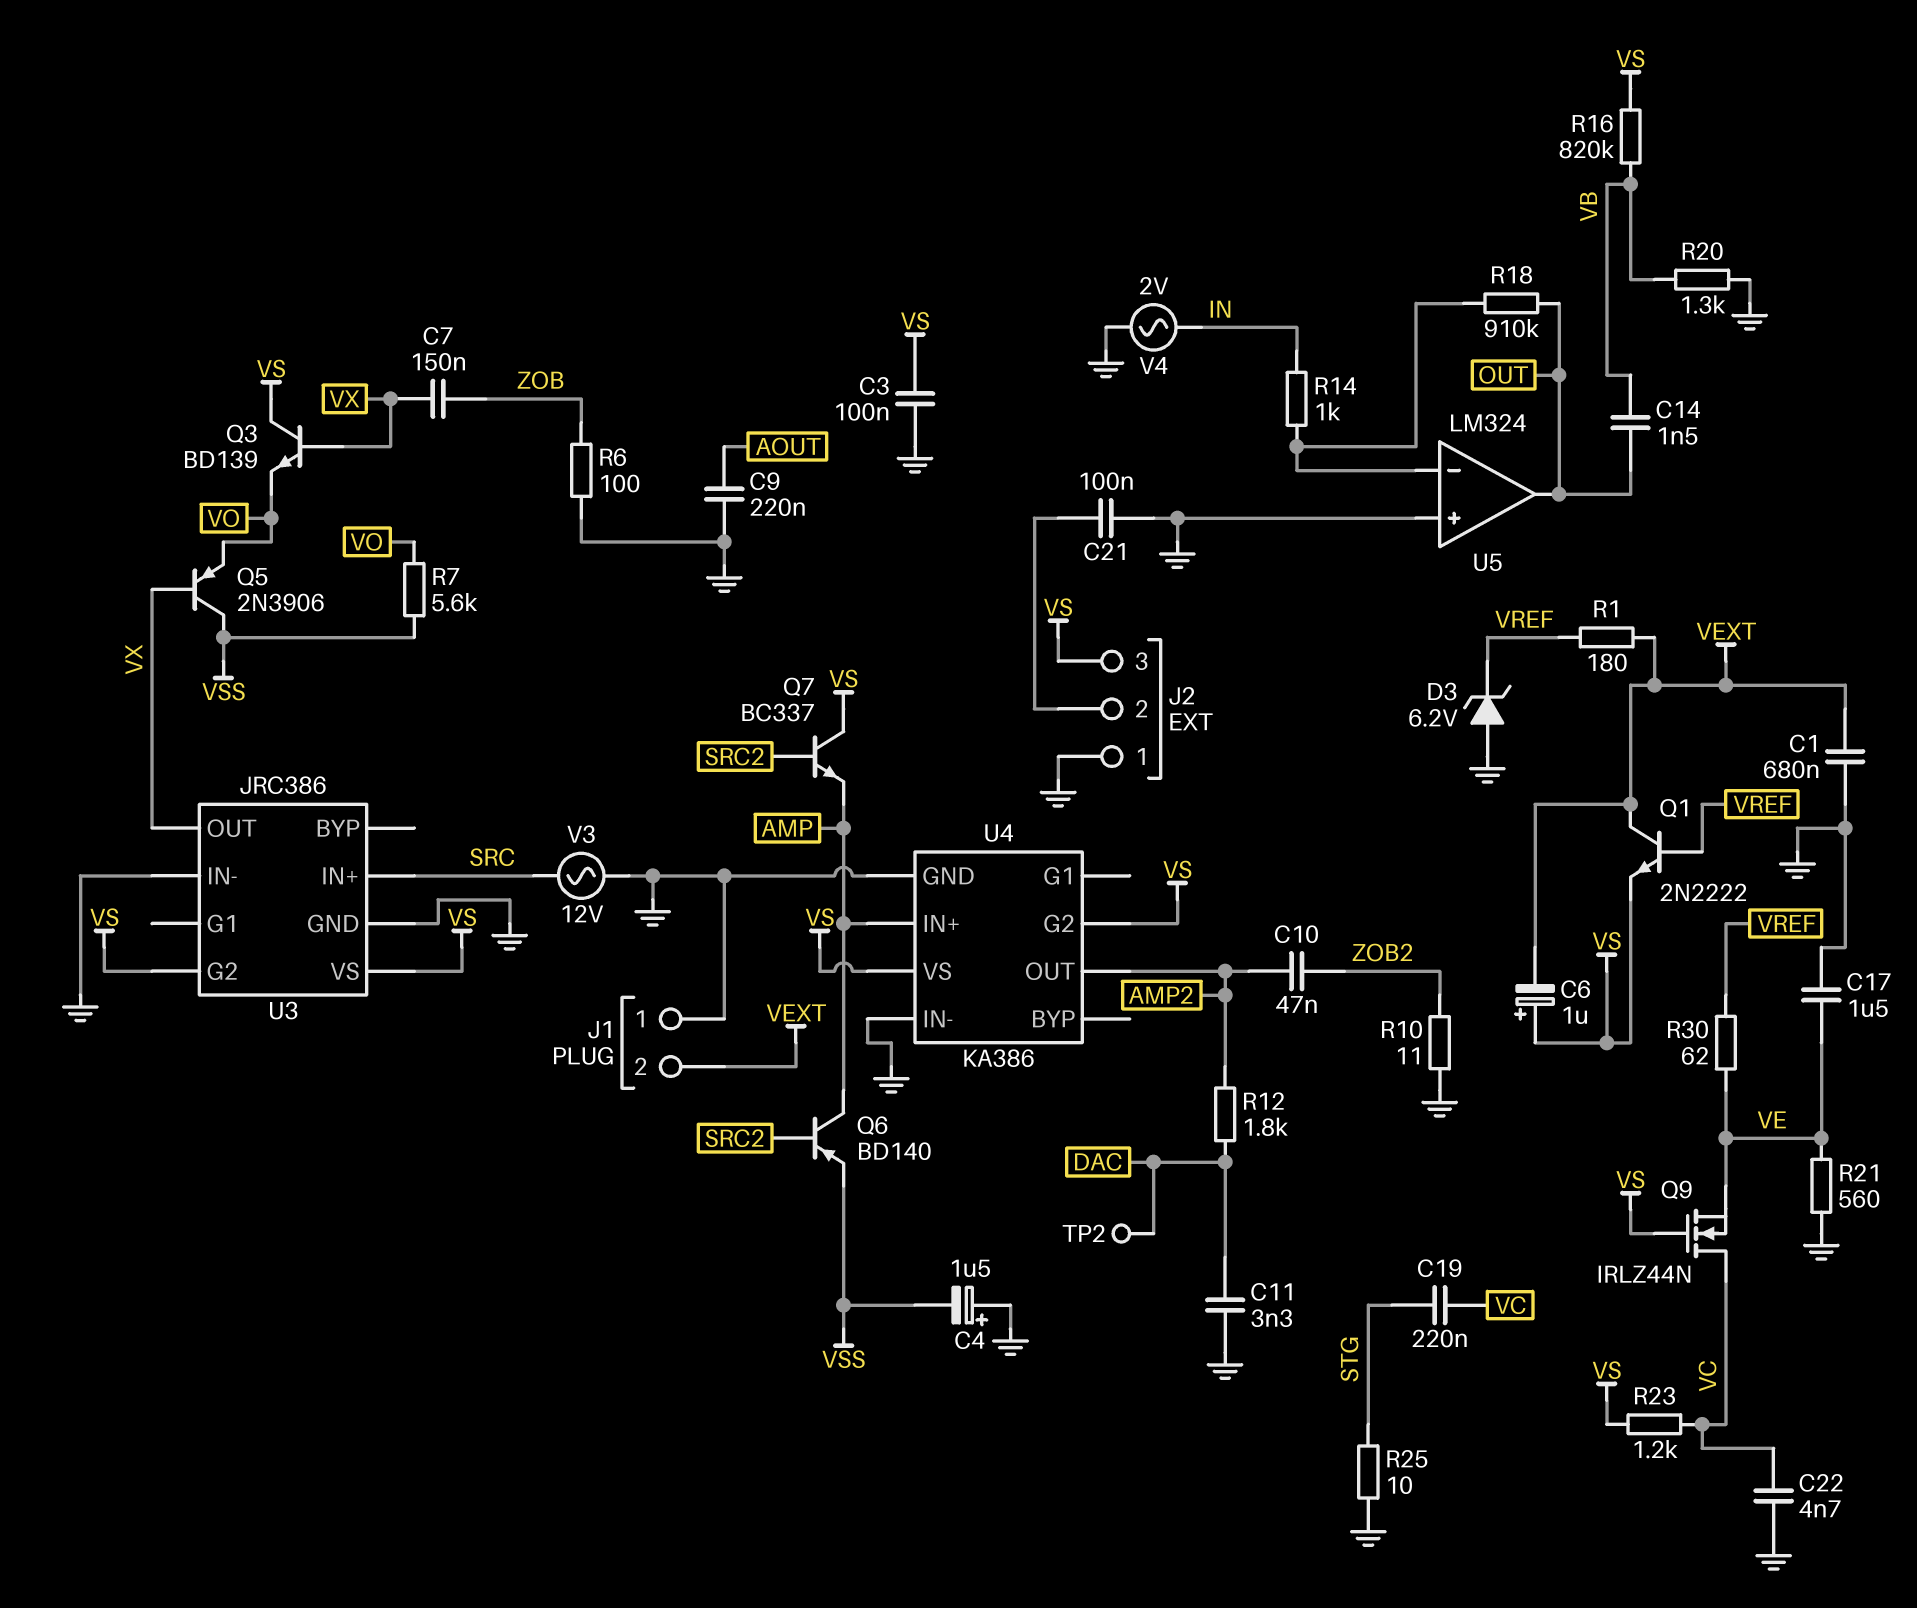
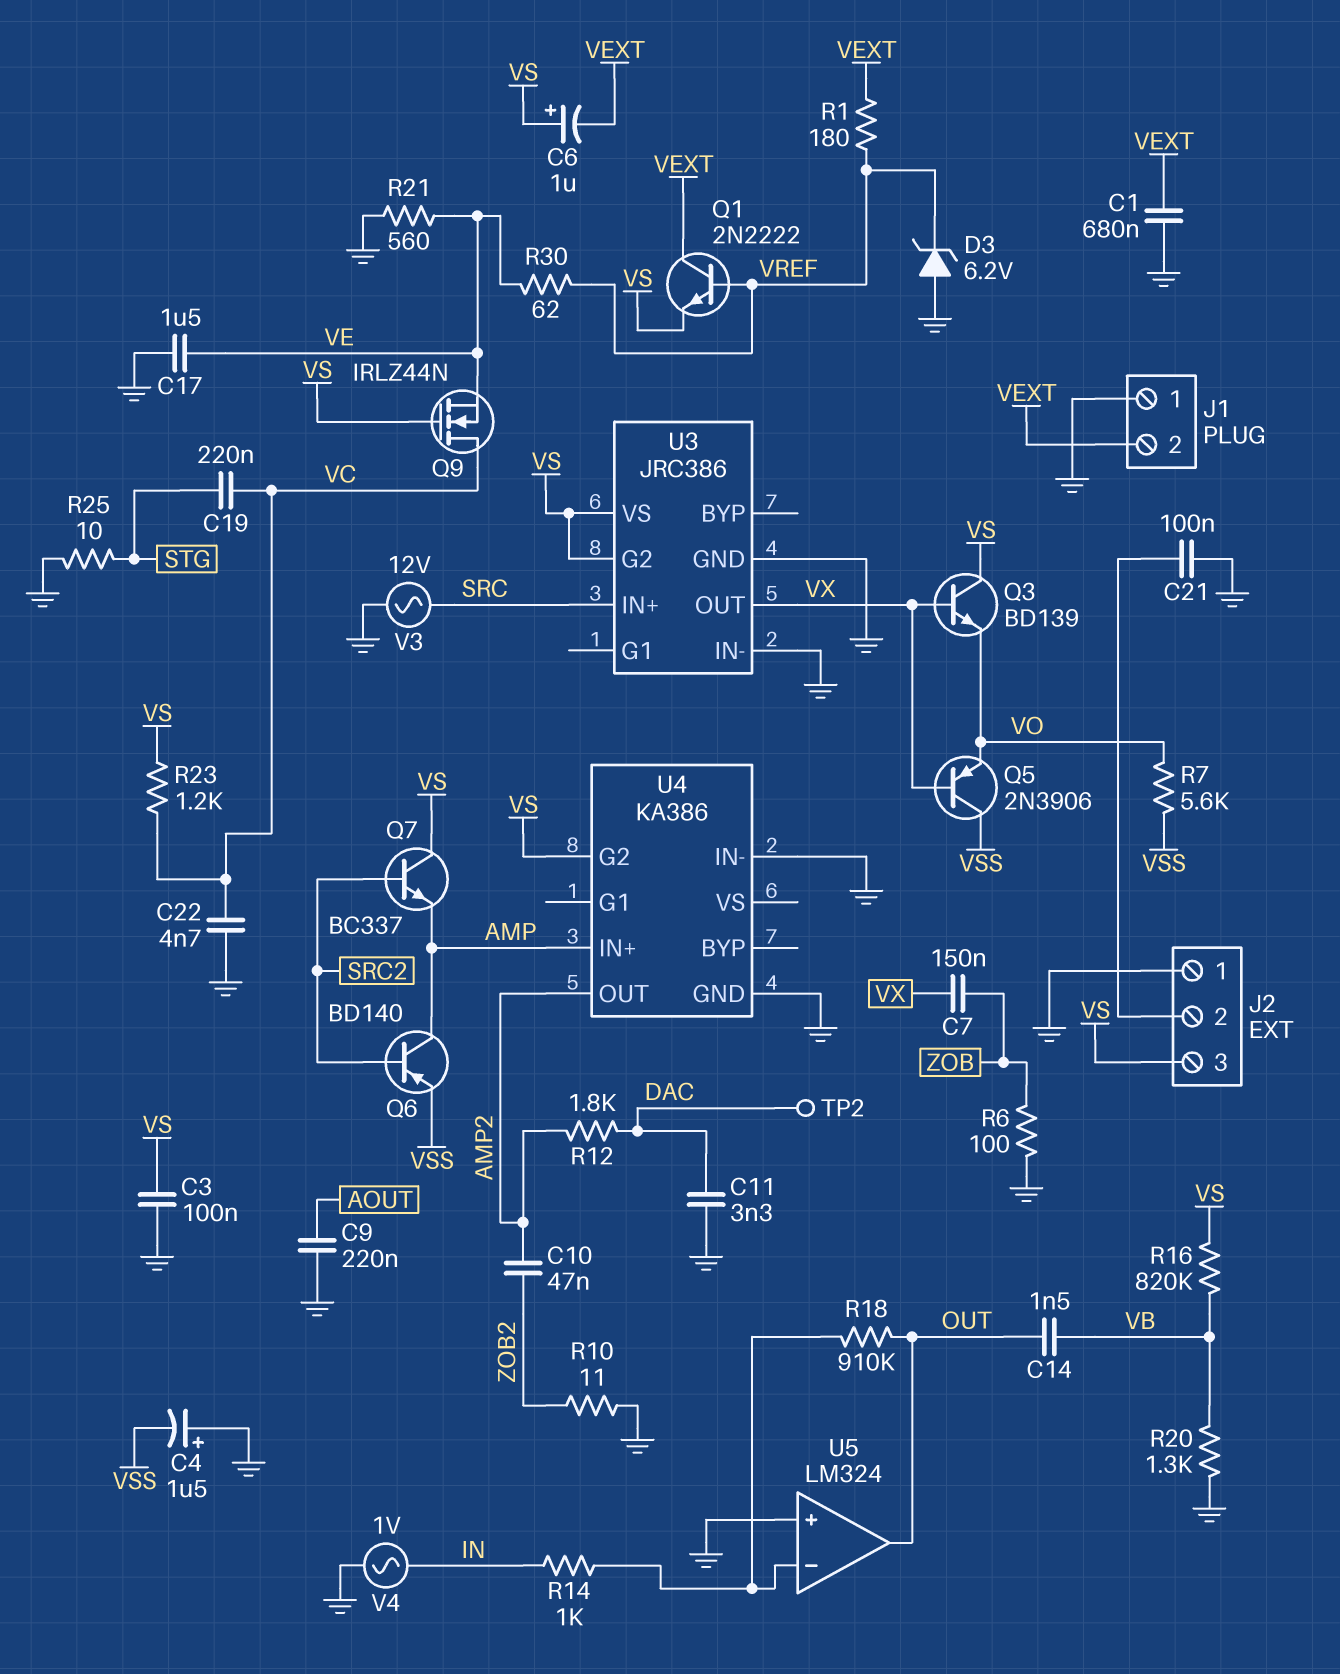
U4 pin VS: VS -> none
V4: AC 2V (GND, IN) -> AC 1V (GND, IN)

